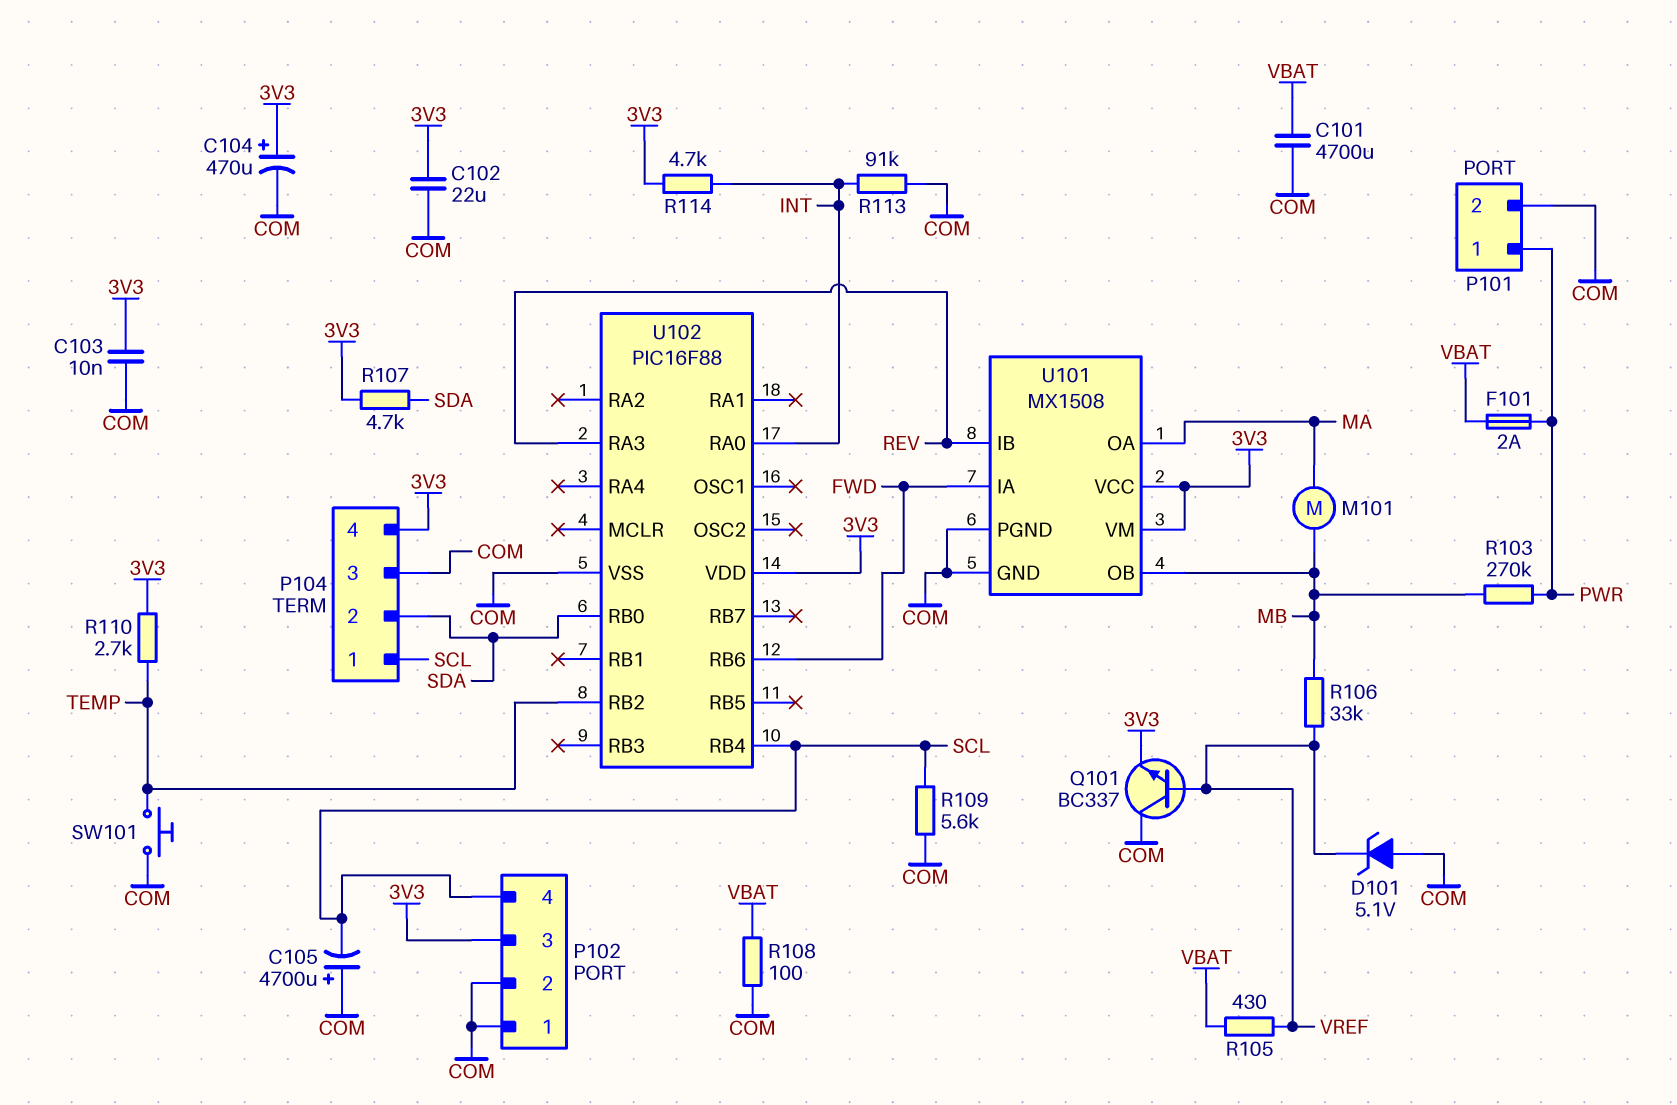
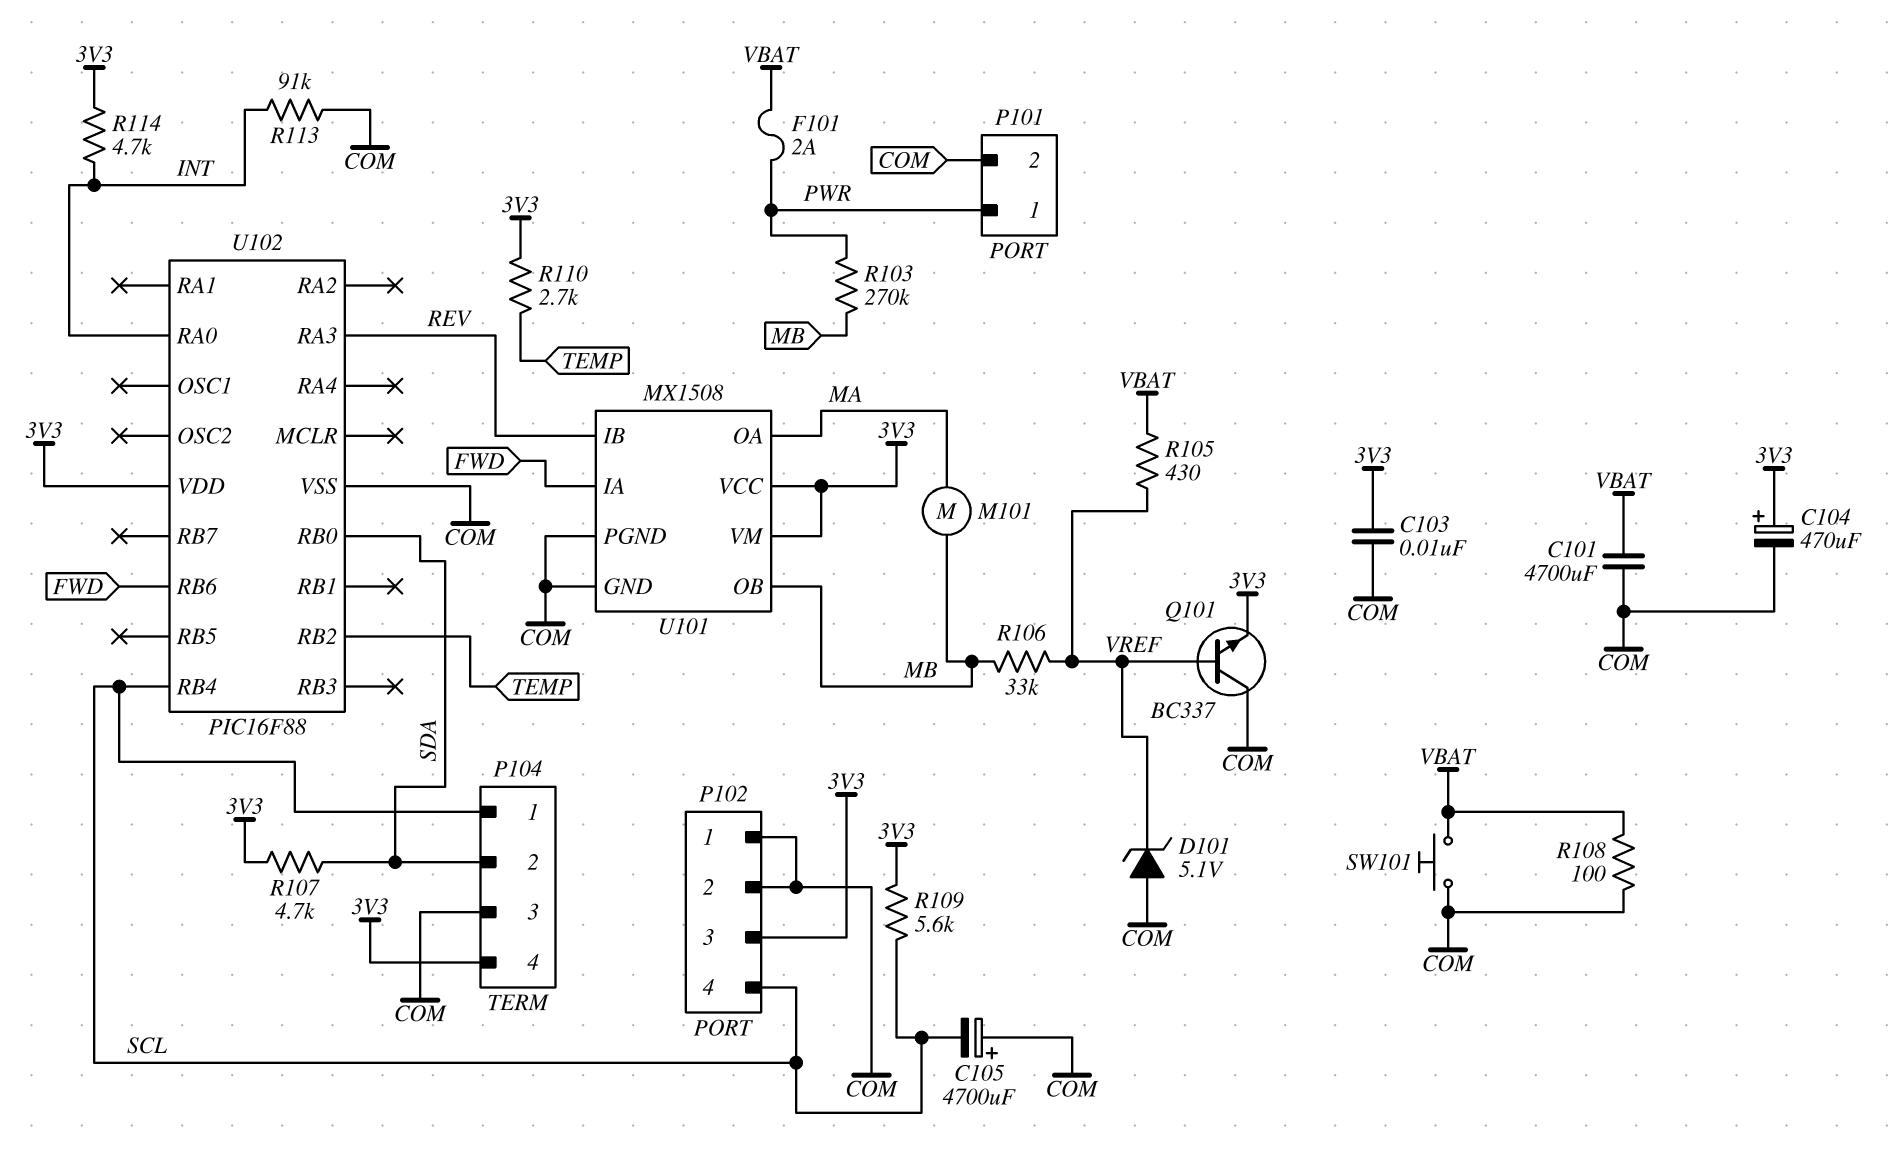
C102: 22uF (3V3, COM) -> none
R109: 5.6k (COM, SCL) -> 5.6k (3V3, SCL)
SW101: button (COM, TEMP) -> button (COM, VBAT)

